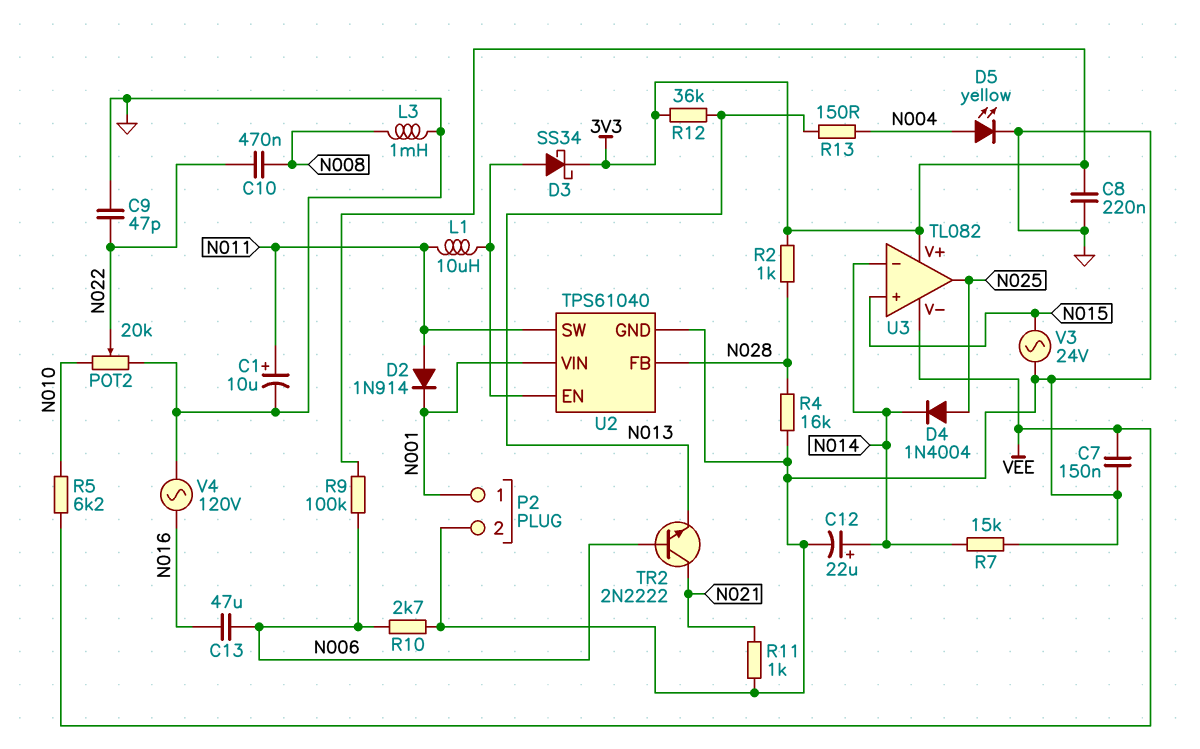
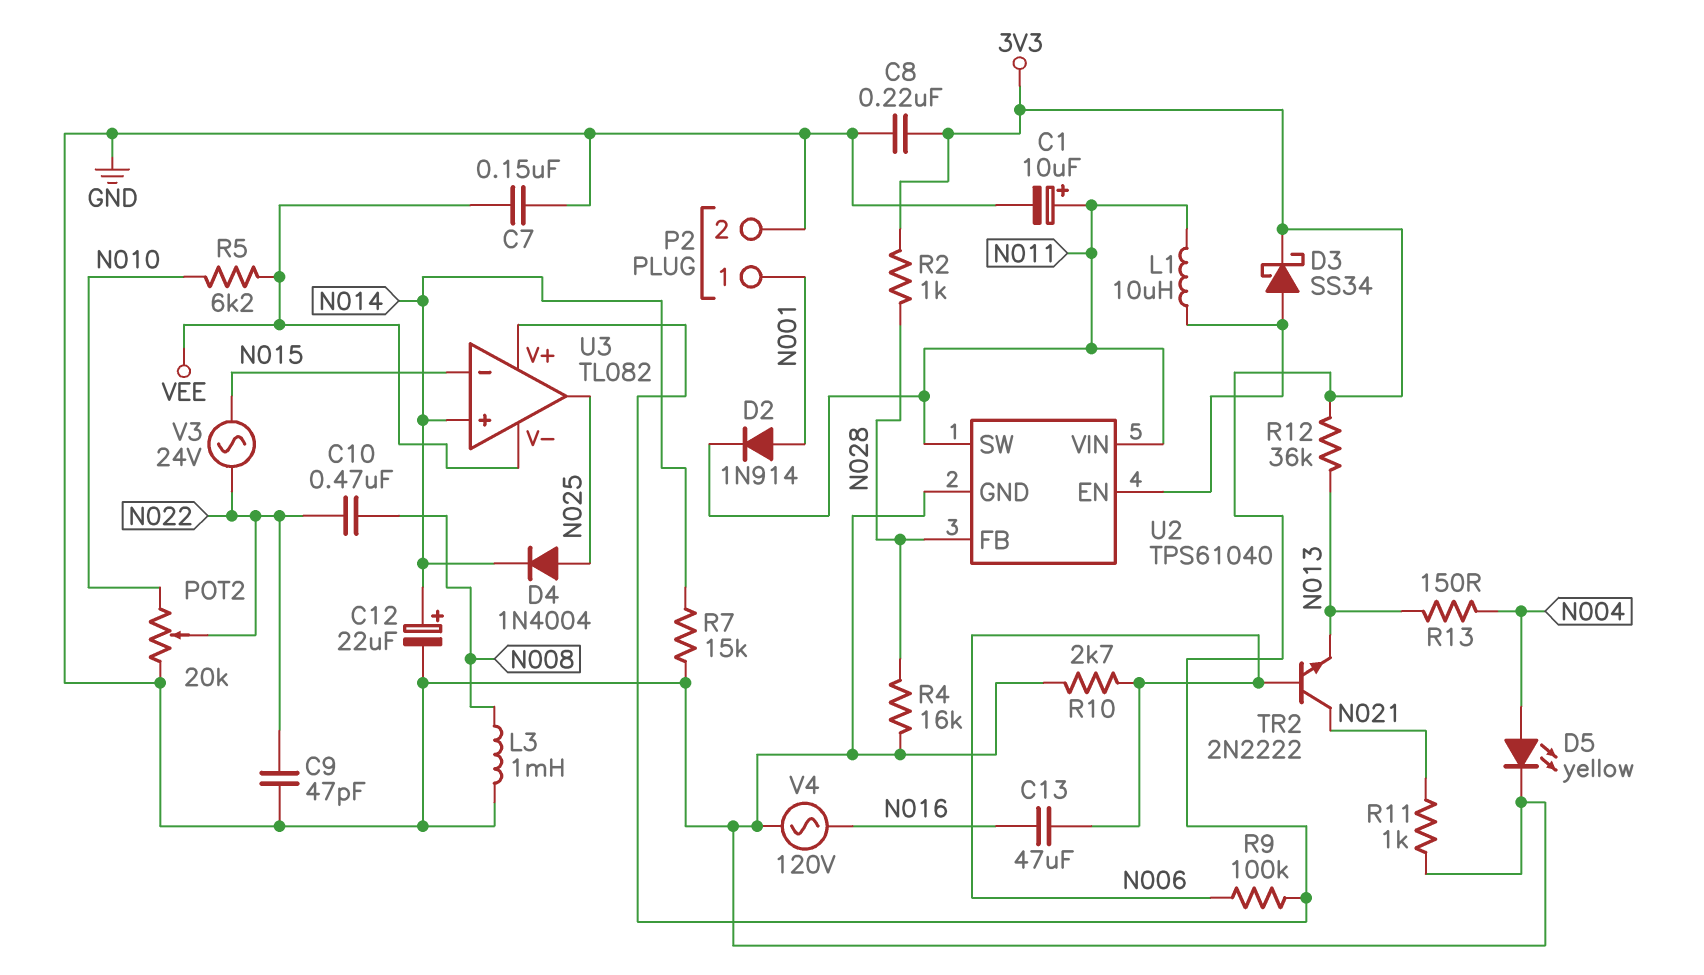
D2: diode 1N914 (A N011, K N001) -> diode 1N914 (A N001, K N011)
U2 pin VIN: N001 -> N011
U3 pin in+: N015 -> N014
U3 pin in-: N014 -> N015
V3: AC 24V (GND, N015) -> AC 24V (N015, N022)

